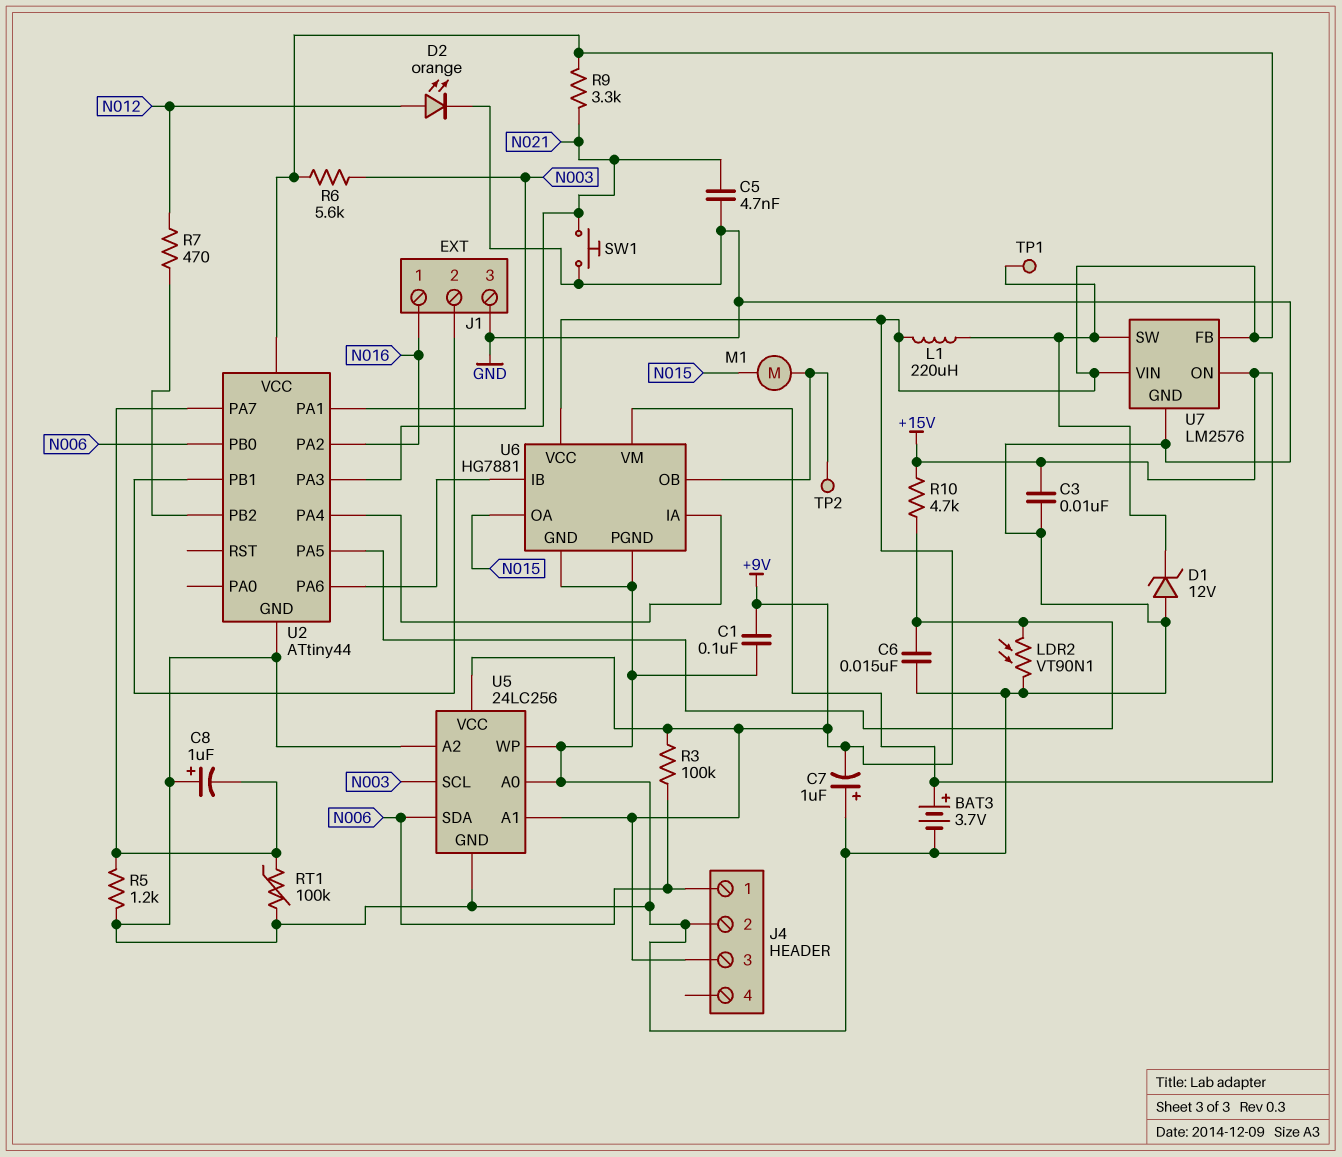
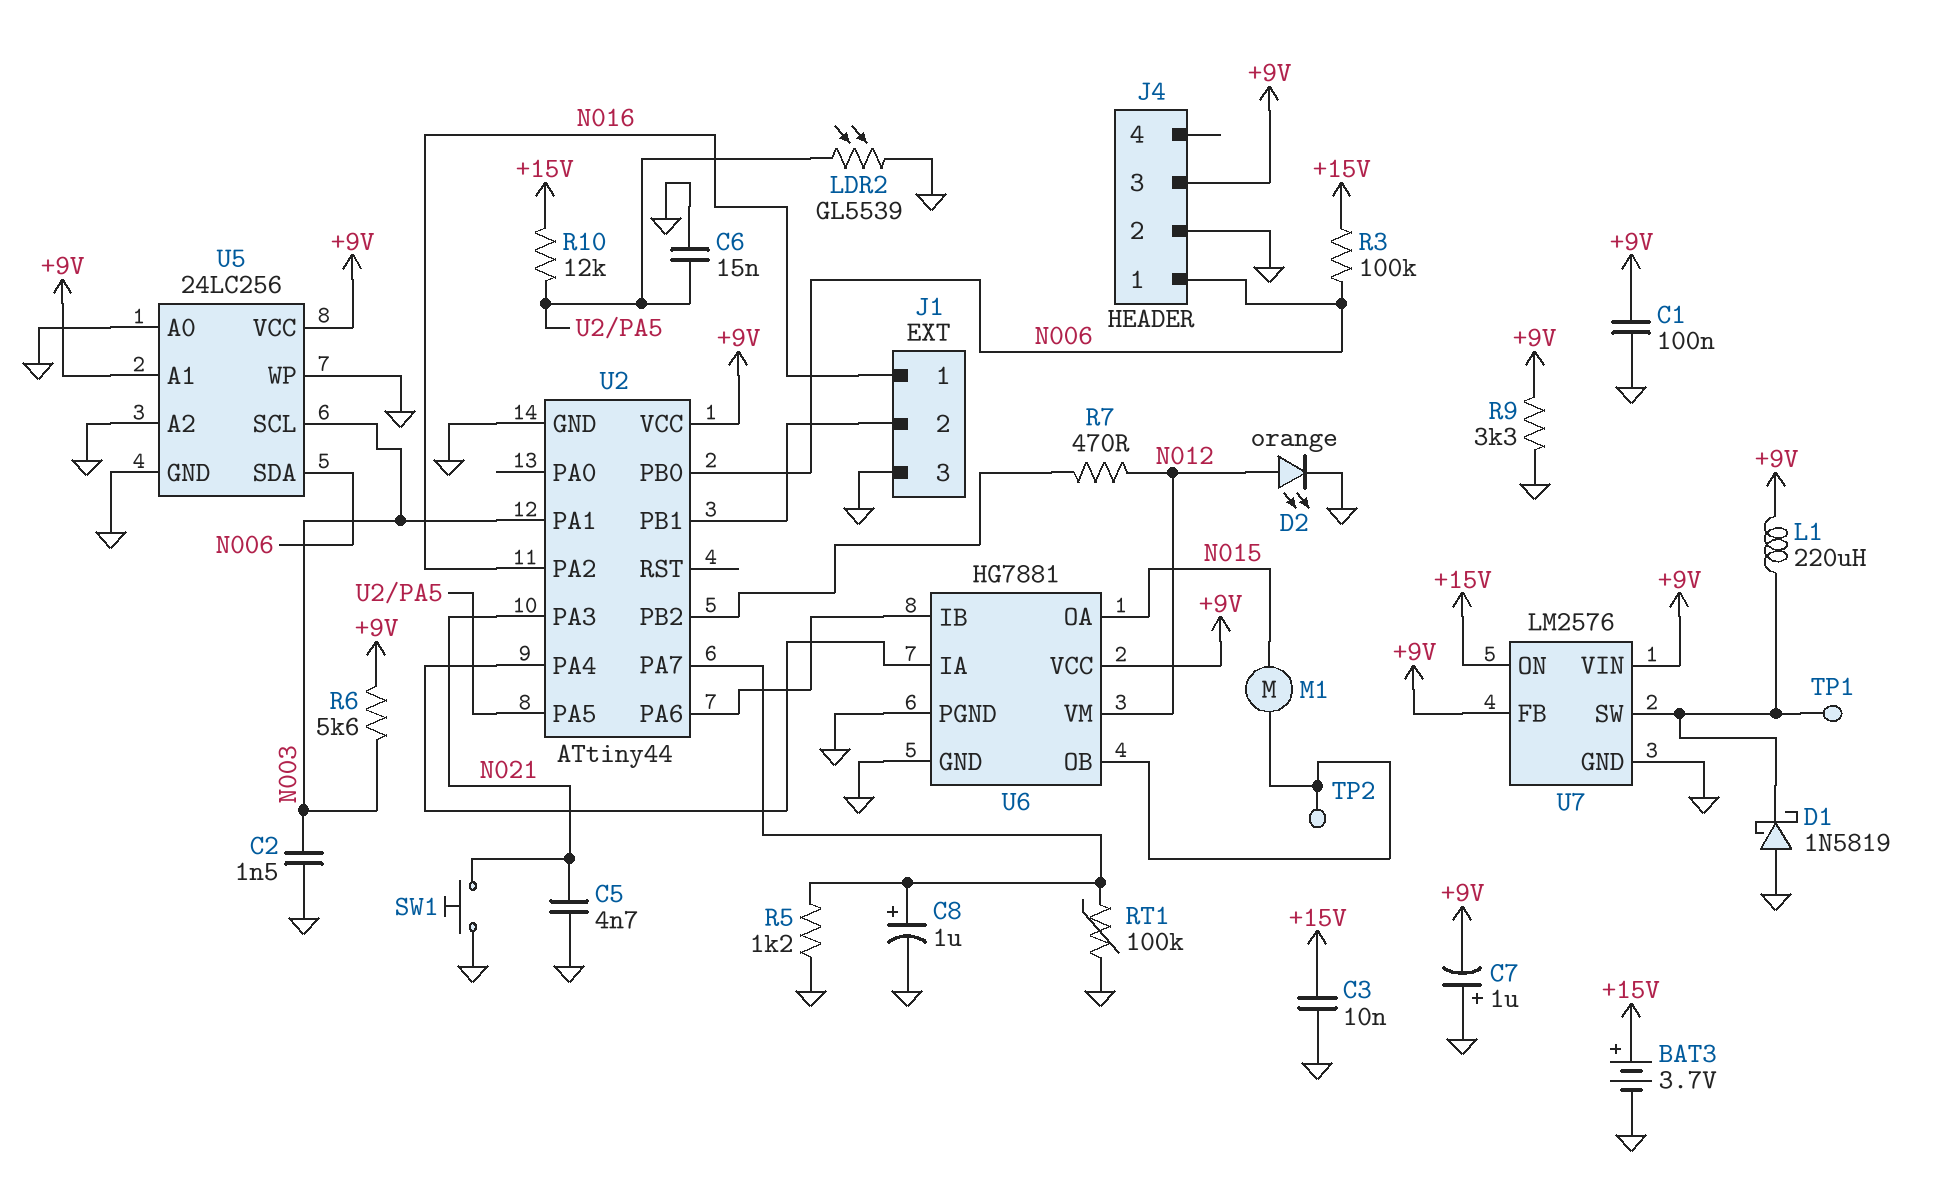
C2: none -> 1.5nF (GND, N003)
C8: 1uF (plus GND, minus U2/PA7) -> 1uF (plus U2/PA7, minus GND)
D1: zener 12V (A GND, K U7/SW) -> schottky 1N5819 (A GND, K U7/SW)
LDR2: VT90N1 (GND, U2/PA5) -> GL5539 (GND, U2/PA5)
R3: 100k (+9V, N006) -> 100k (+15V, N006)
R9: 3.3k (+9V, N021) -> 3.3k (+9V, GND)
R10: 4.7k (+15V, U2/PA5) -> 12k (+15V, U2/PA5)
U6 pin VM: +15V -> N012

